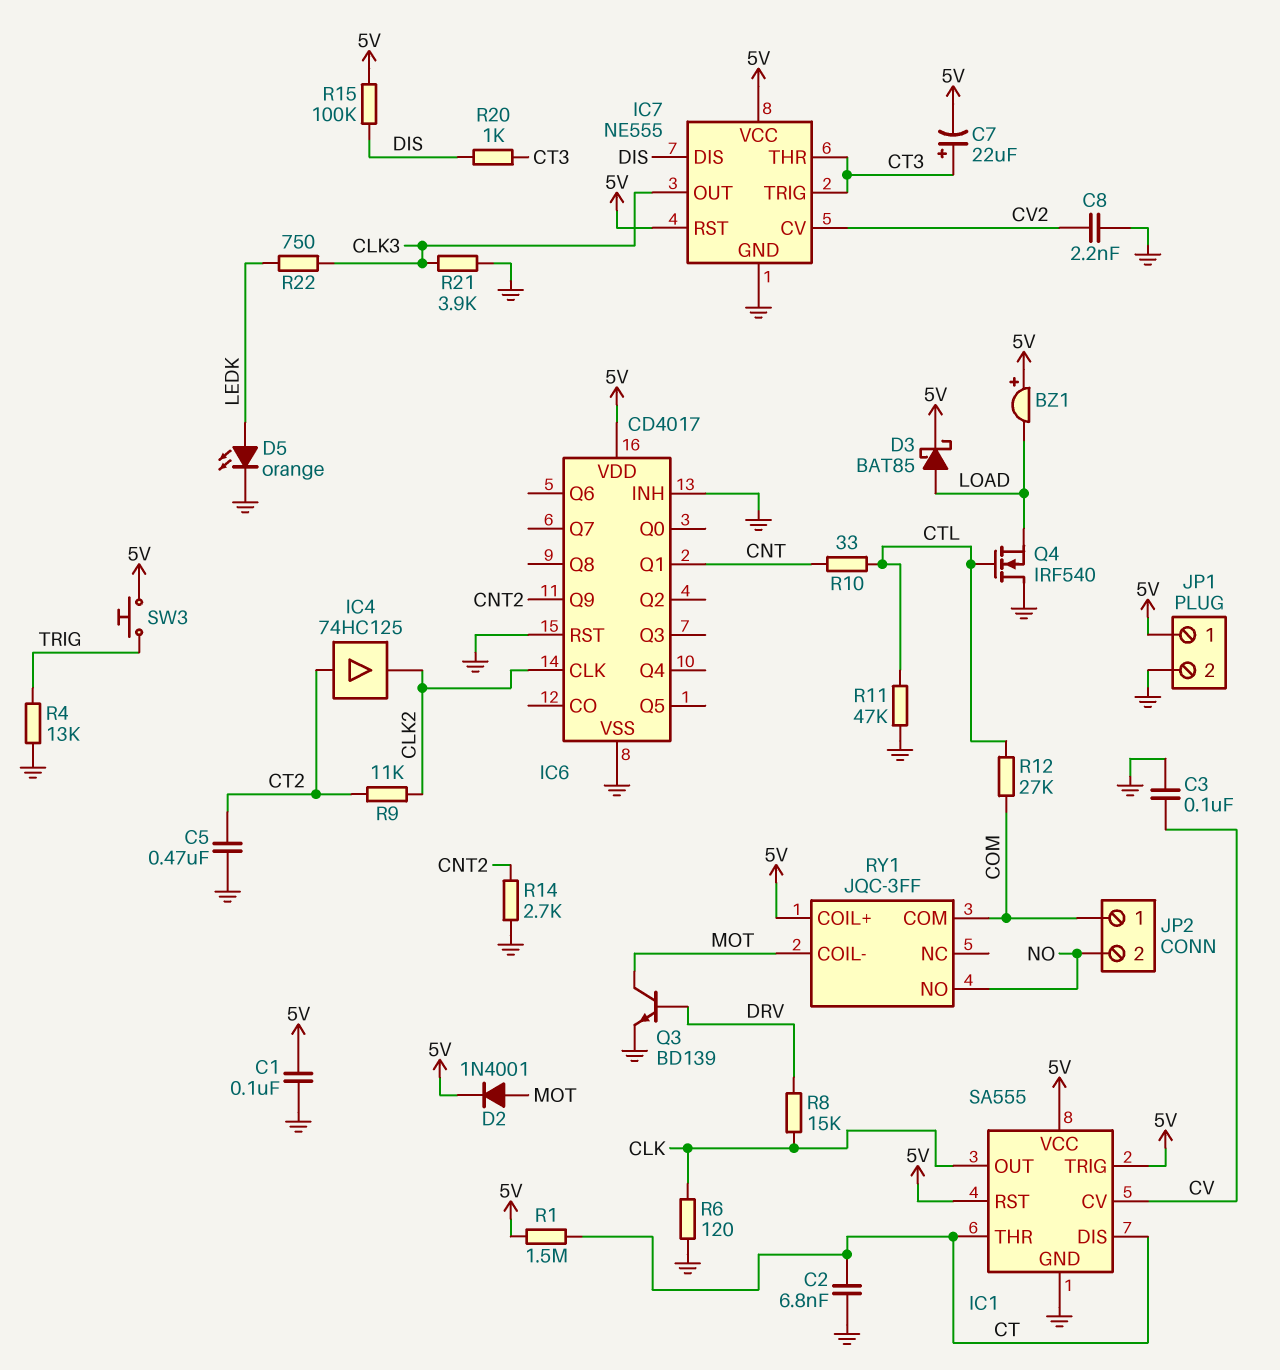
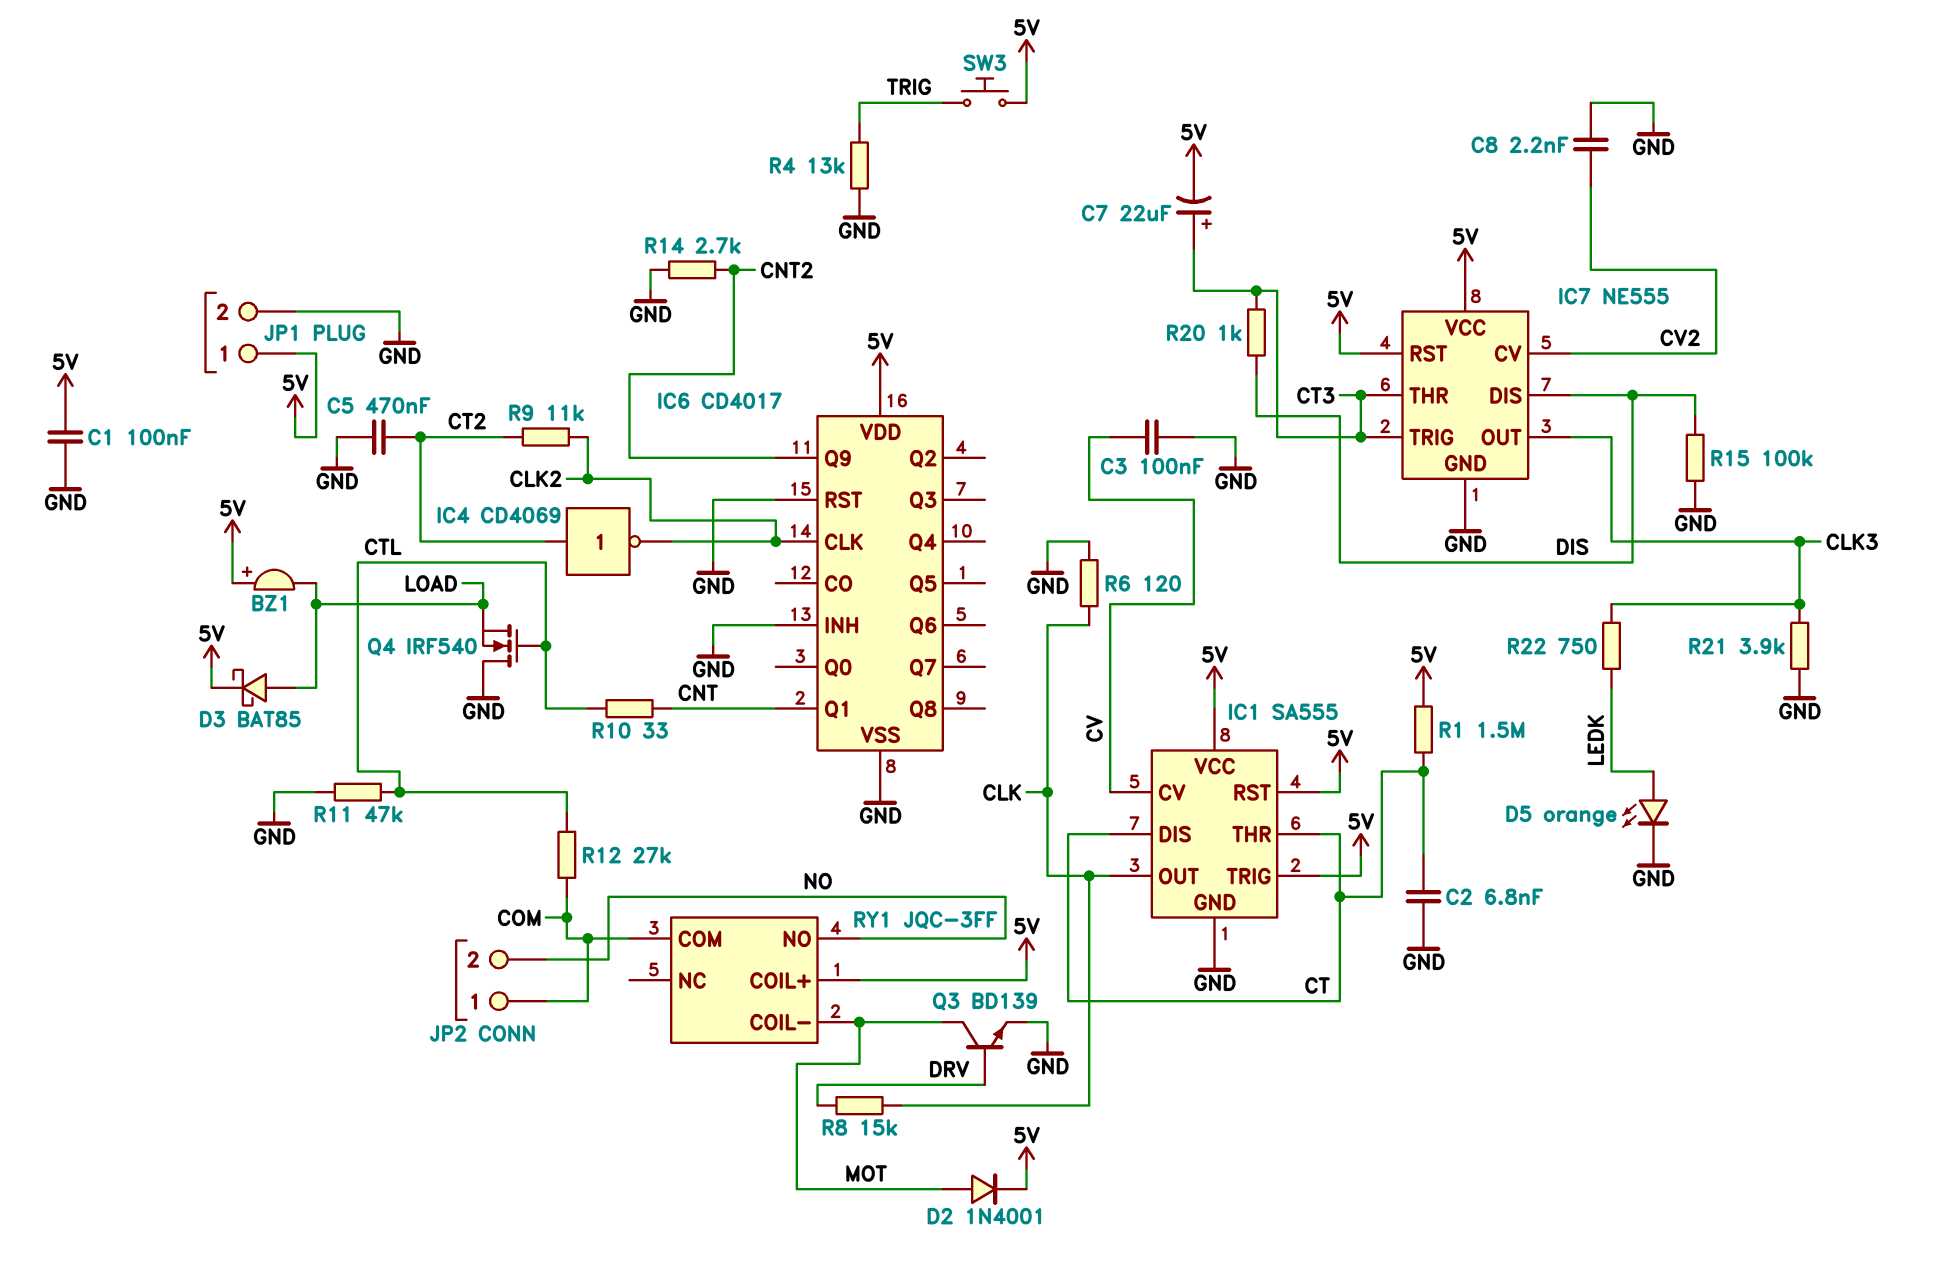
IC4: buffer 74HC125 (in CT2, out CLK2) -> NOT CD4069 (in CT2, out CLK2)
R15: 100k (5V, DIS) -> 100k (DIS, GND)

